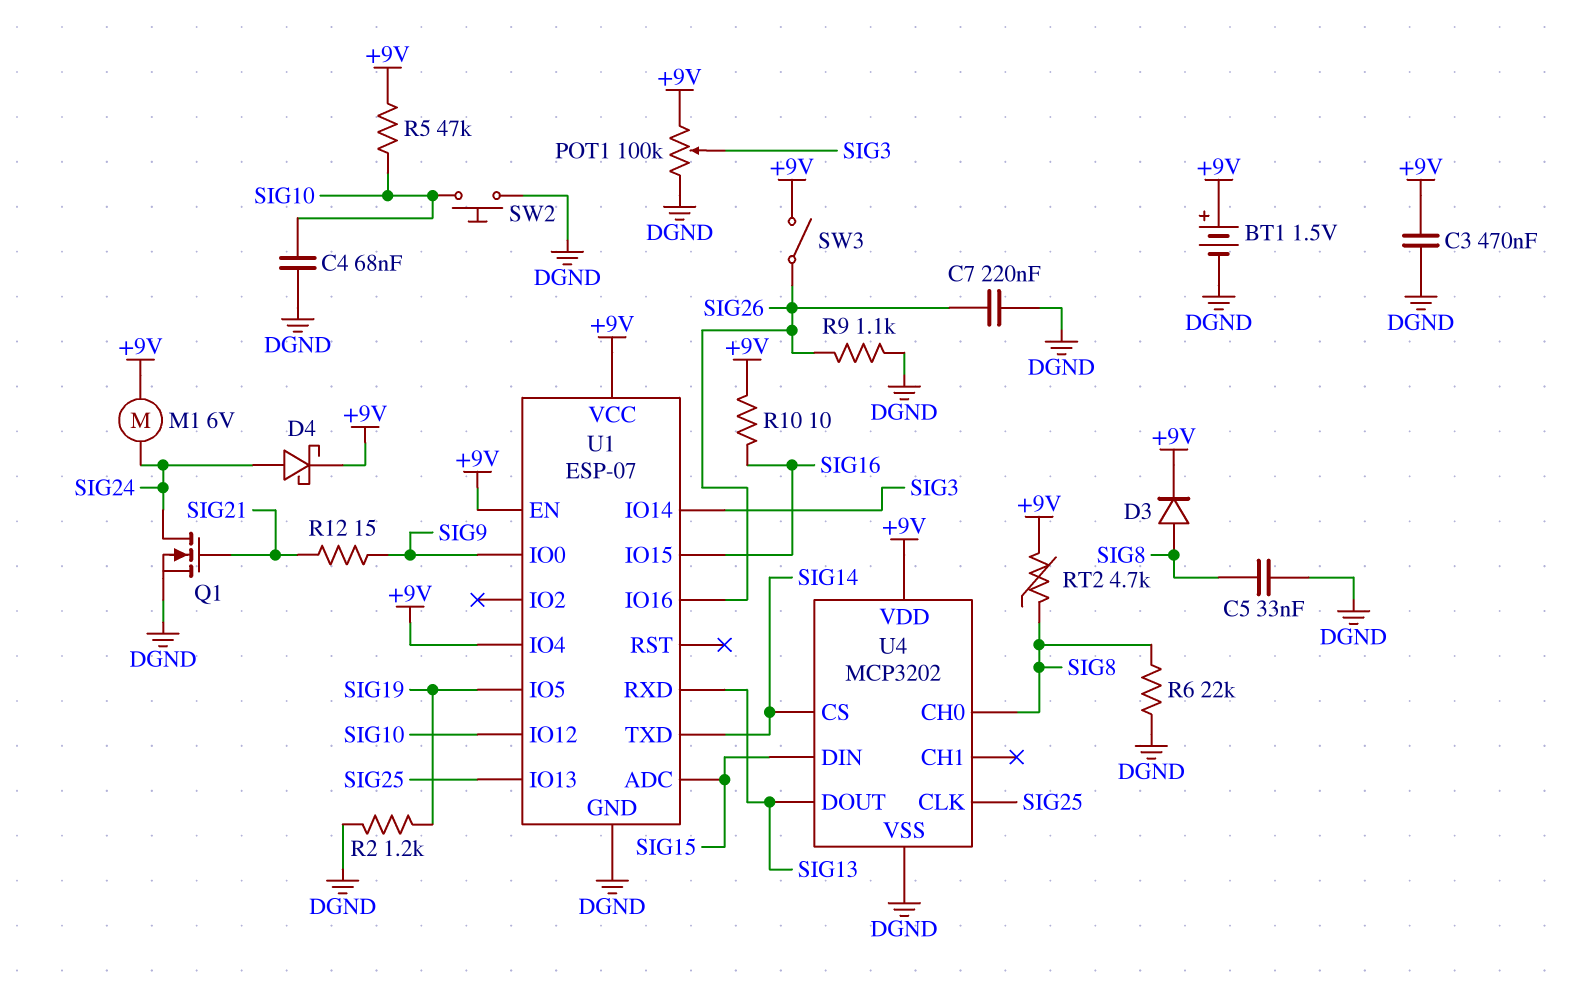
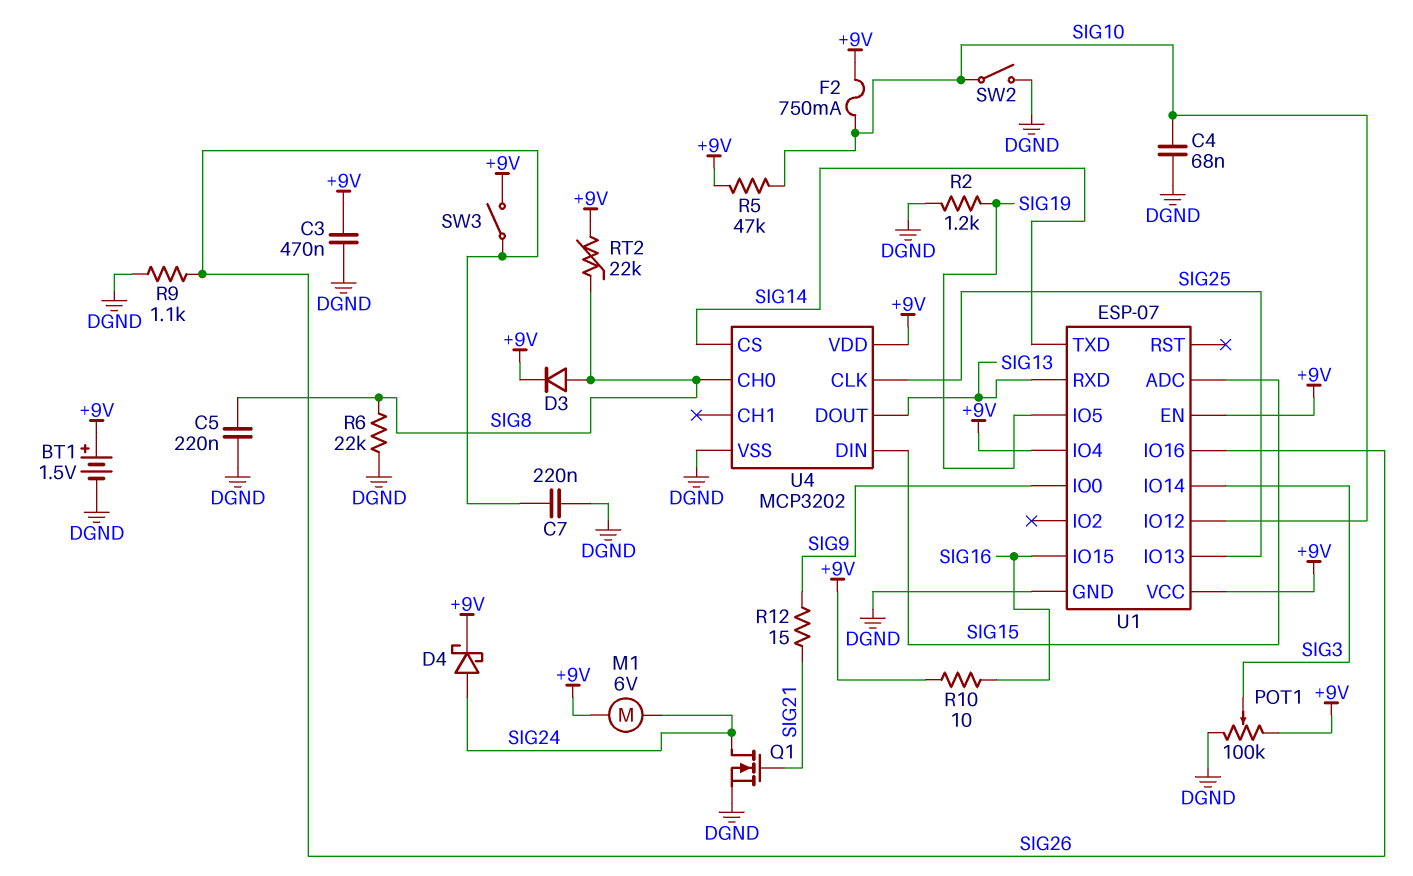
C5: 33nF (DGND, SIG8) -> 220nF (DGND, SIG8)
F2: none -> 750mA (+9V, SIG10)
RT2: 4.7k (+9V, SIG8) -> 22k (+9V, SIG8)
SW2: button (DGND, SIG10) -> switch (DGND, SIG10)

